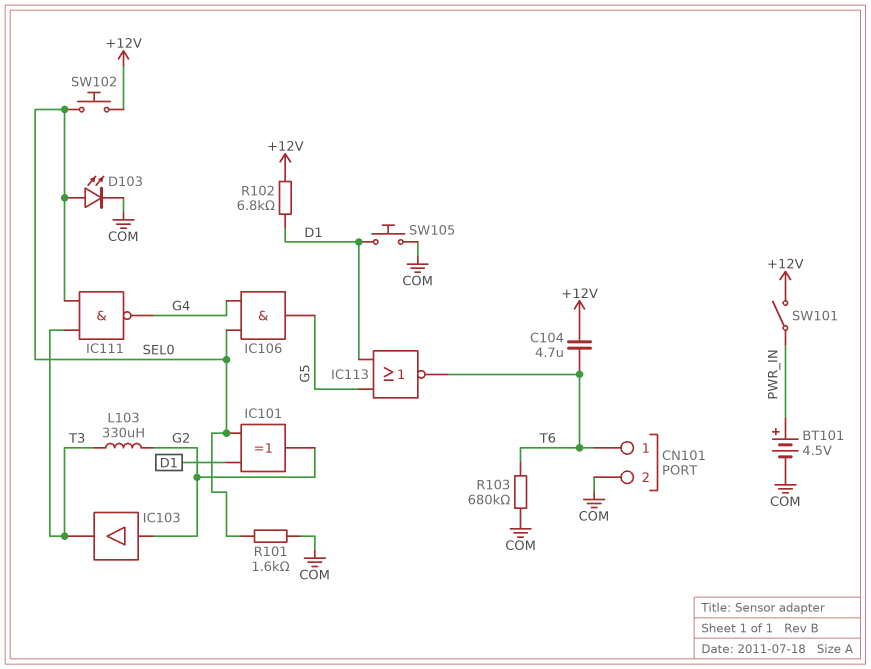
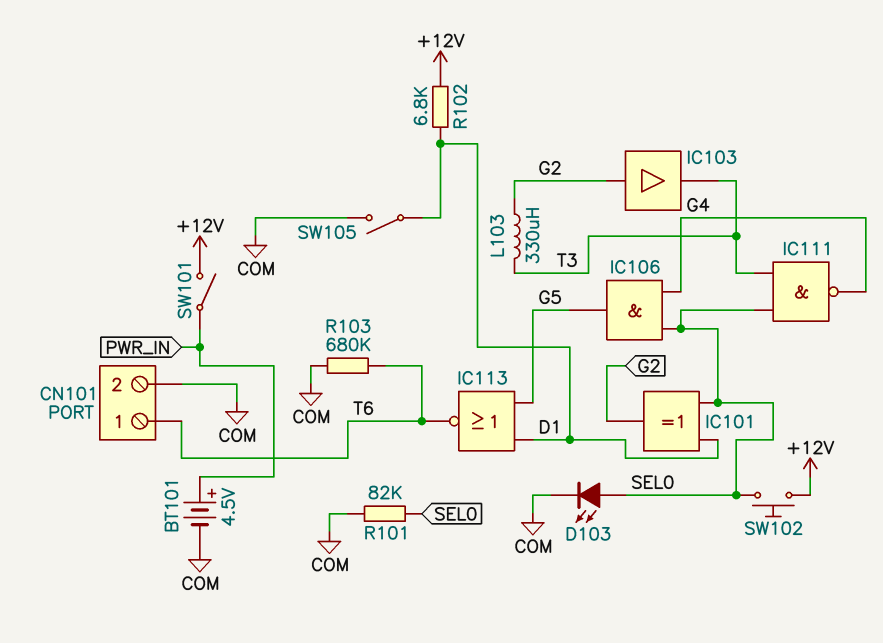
C104: 4.7uF (+12V, T6) -> none
R101: 1.6k (COM, SEL0) -> 82k (COM, SEL0)
SW105: button (COM, D1) -> switch (COM, D1)

